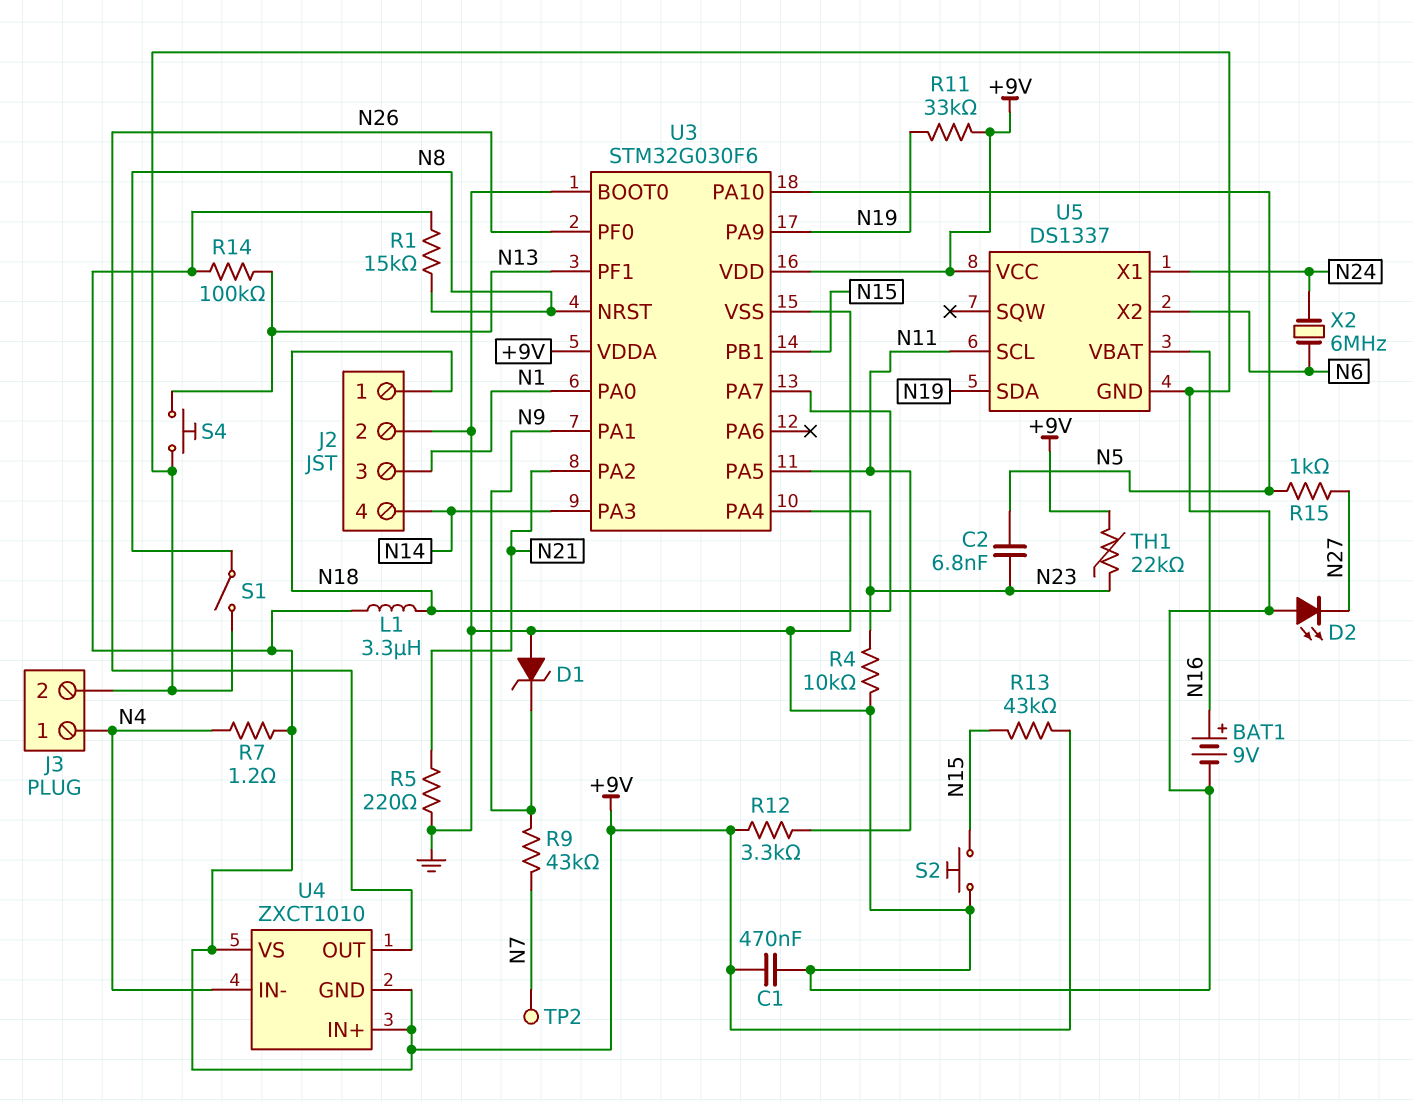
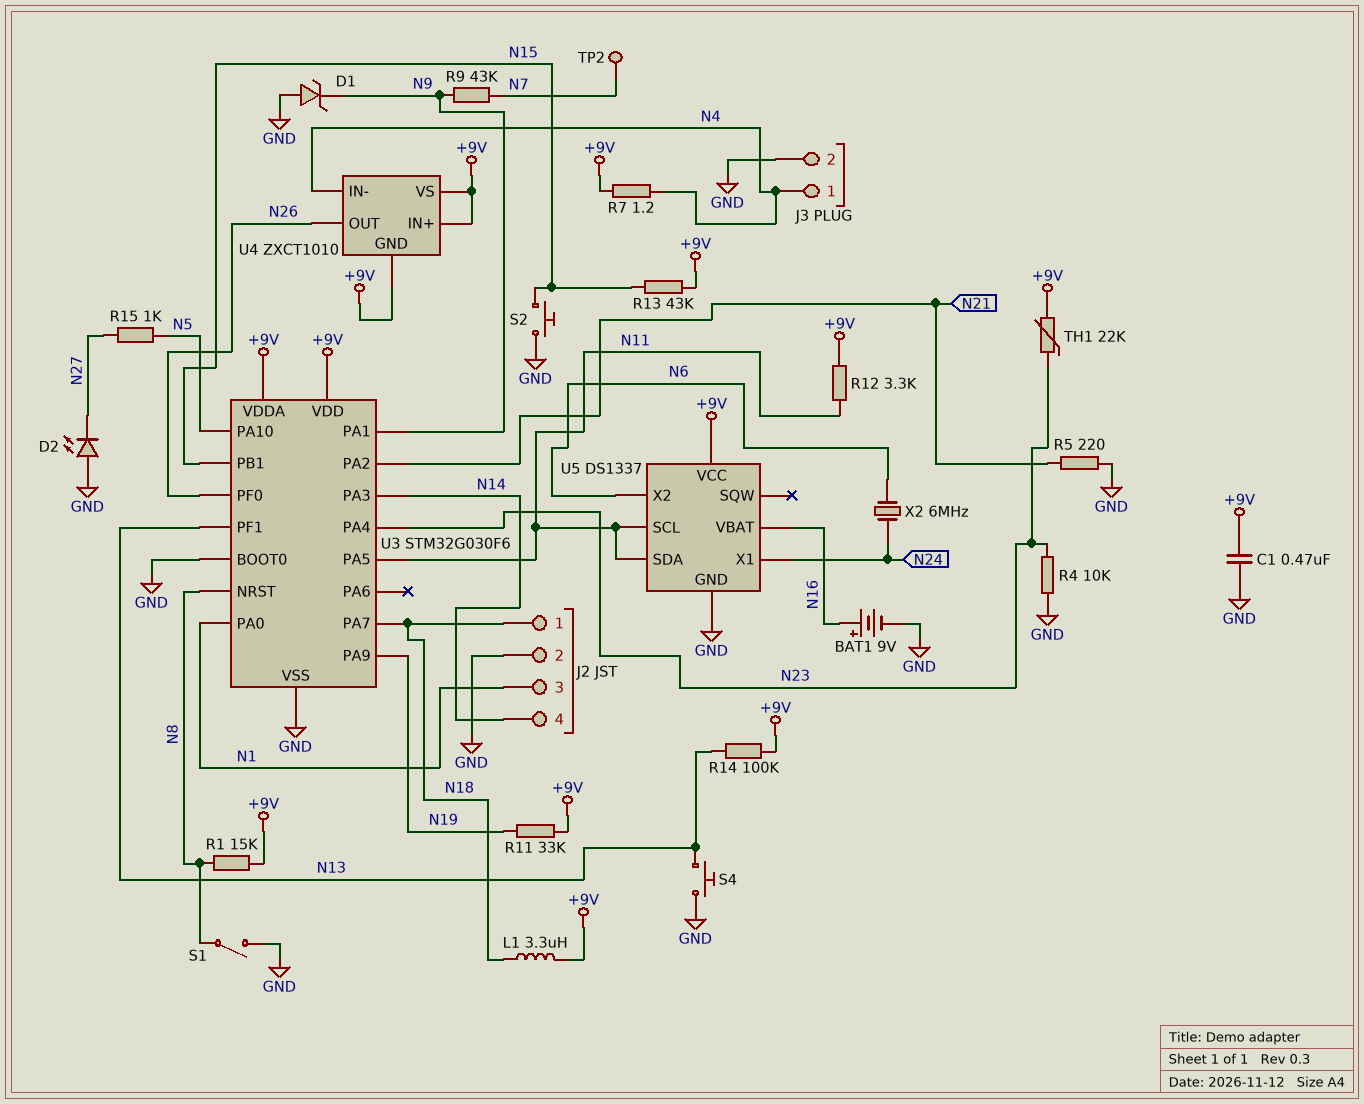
C2: 6.8nF (N5, N23) -> none
U5 pin SDA: N19 -> N11

